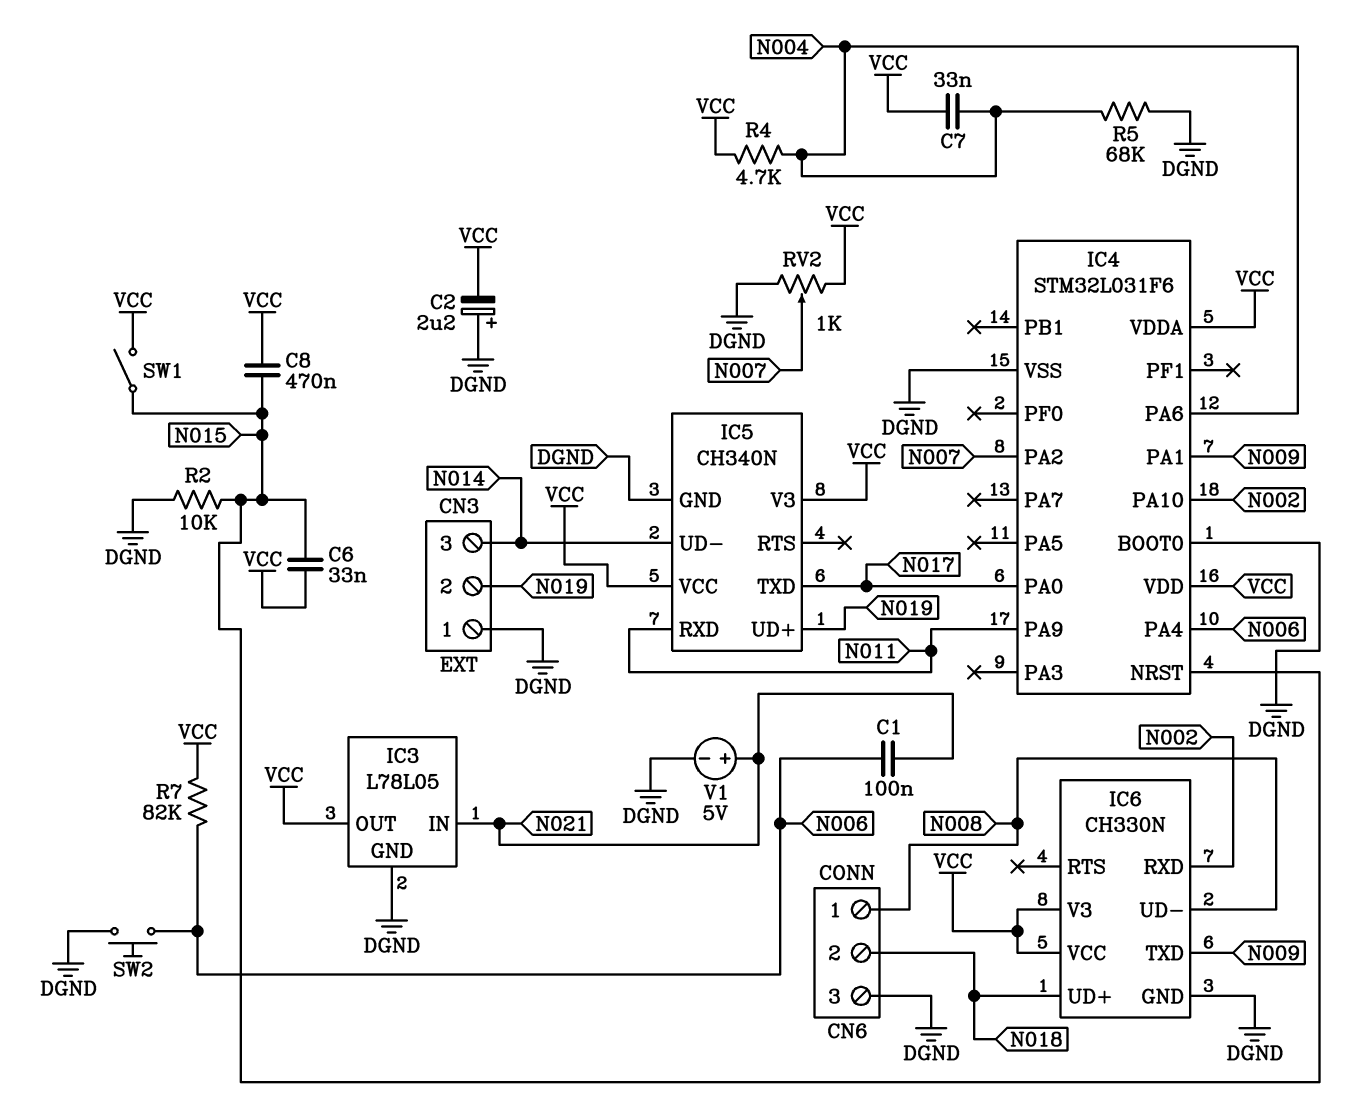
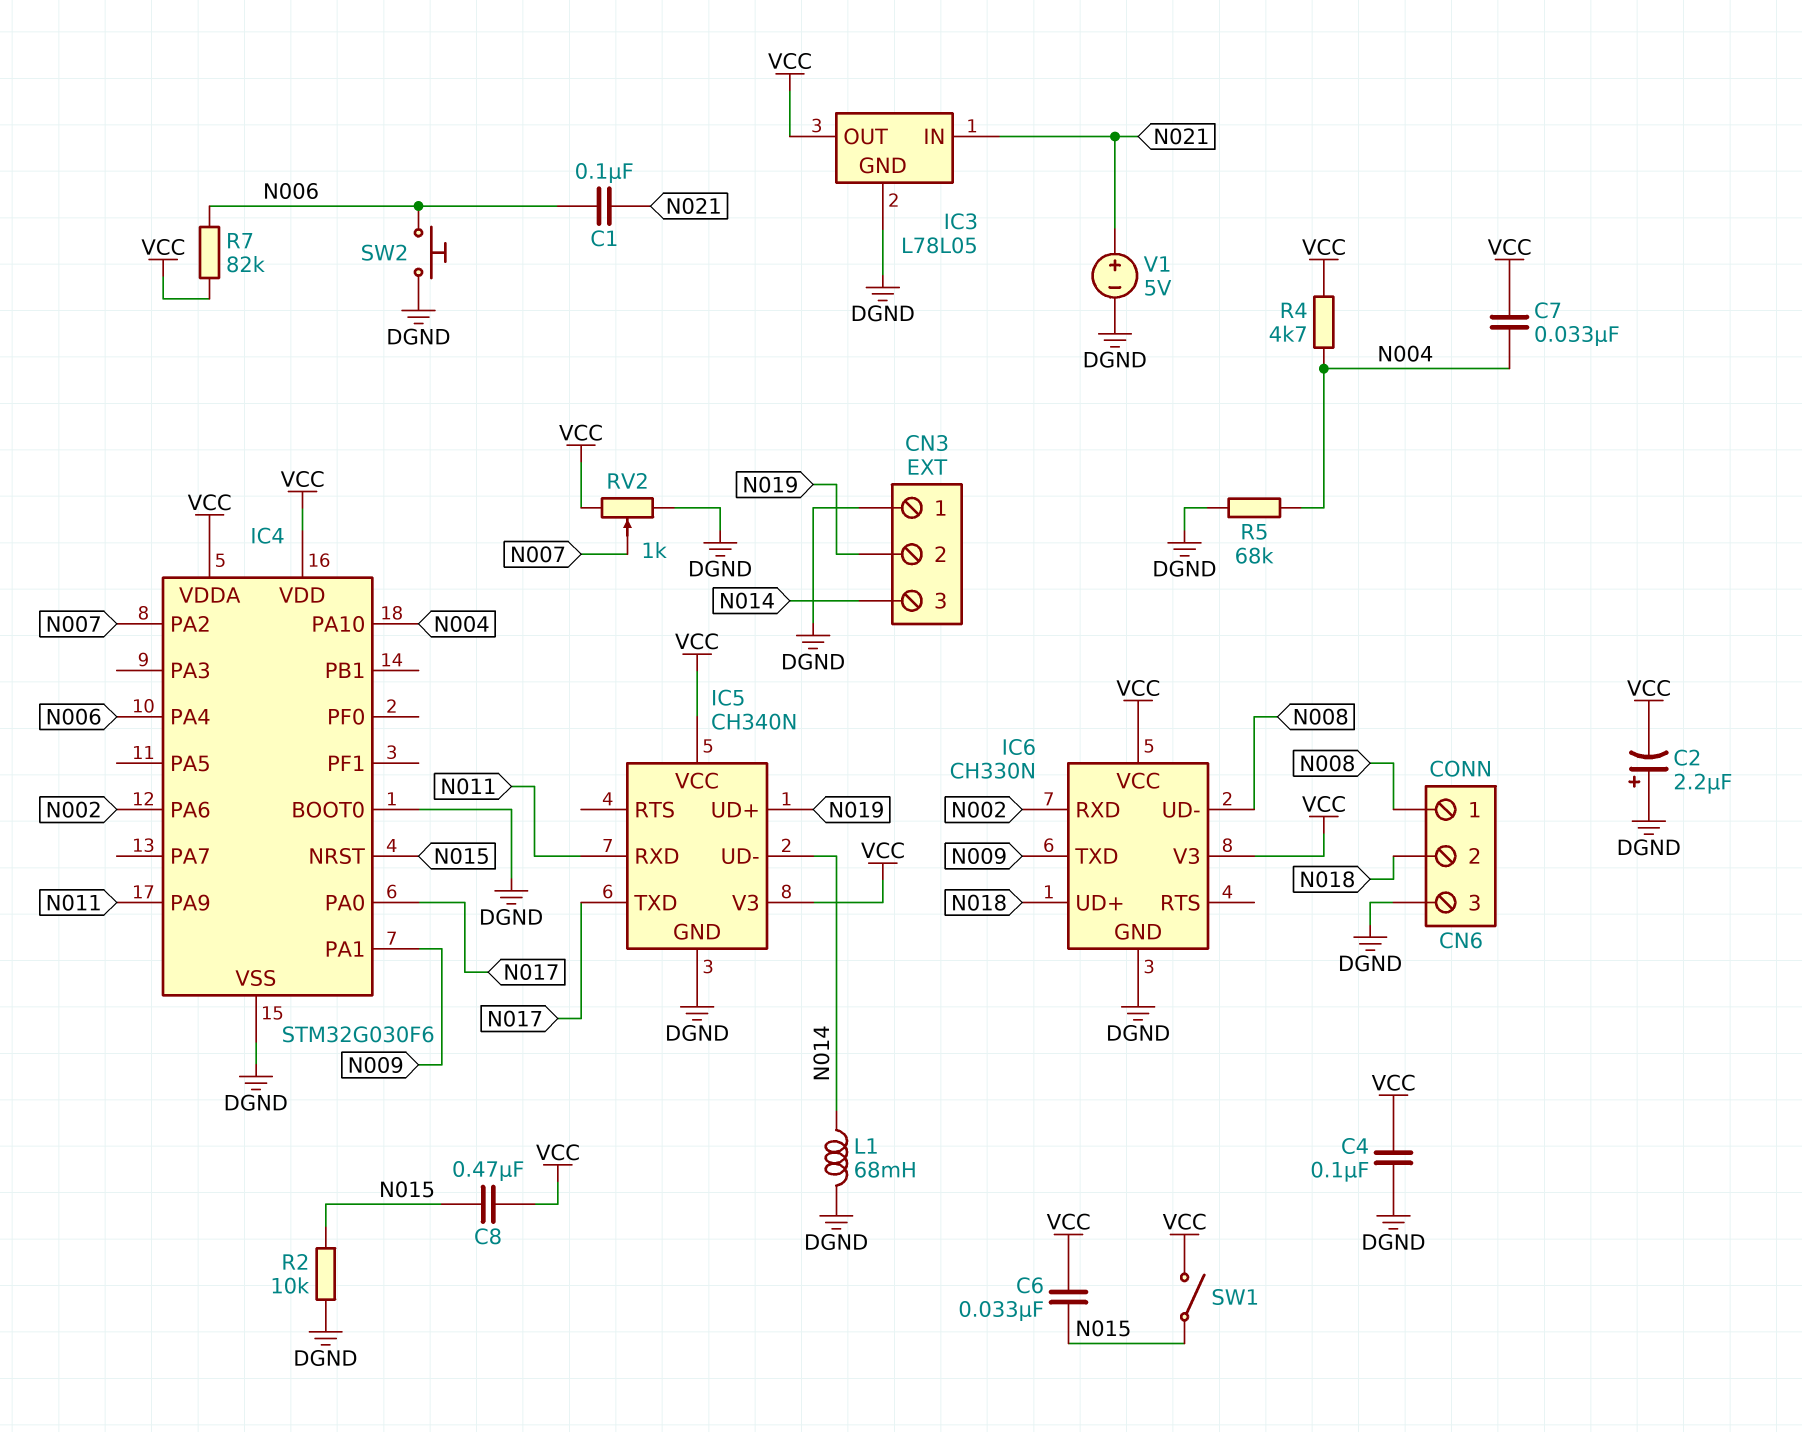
C4: none -> 100nF (DGND, VCC)
IC4: STM32L031F6 -> STM32G030F6
IC4 pin PA6: N004 -> N002
IC4 pin PA10: N002 -> N004
L1: none -> 68mH (DGND, N014)

